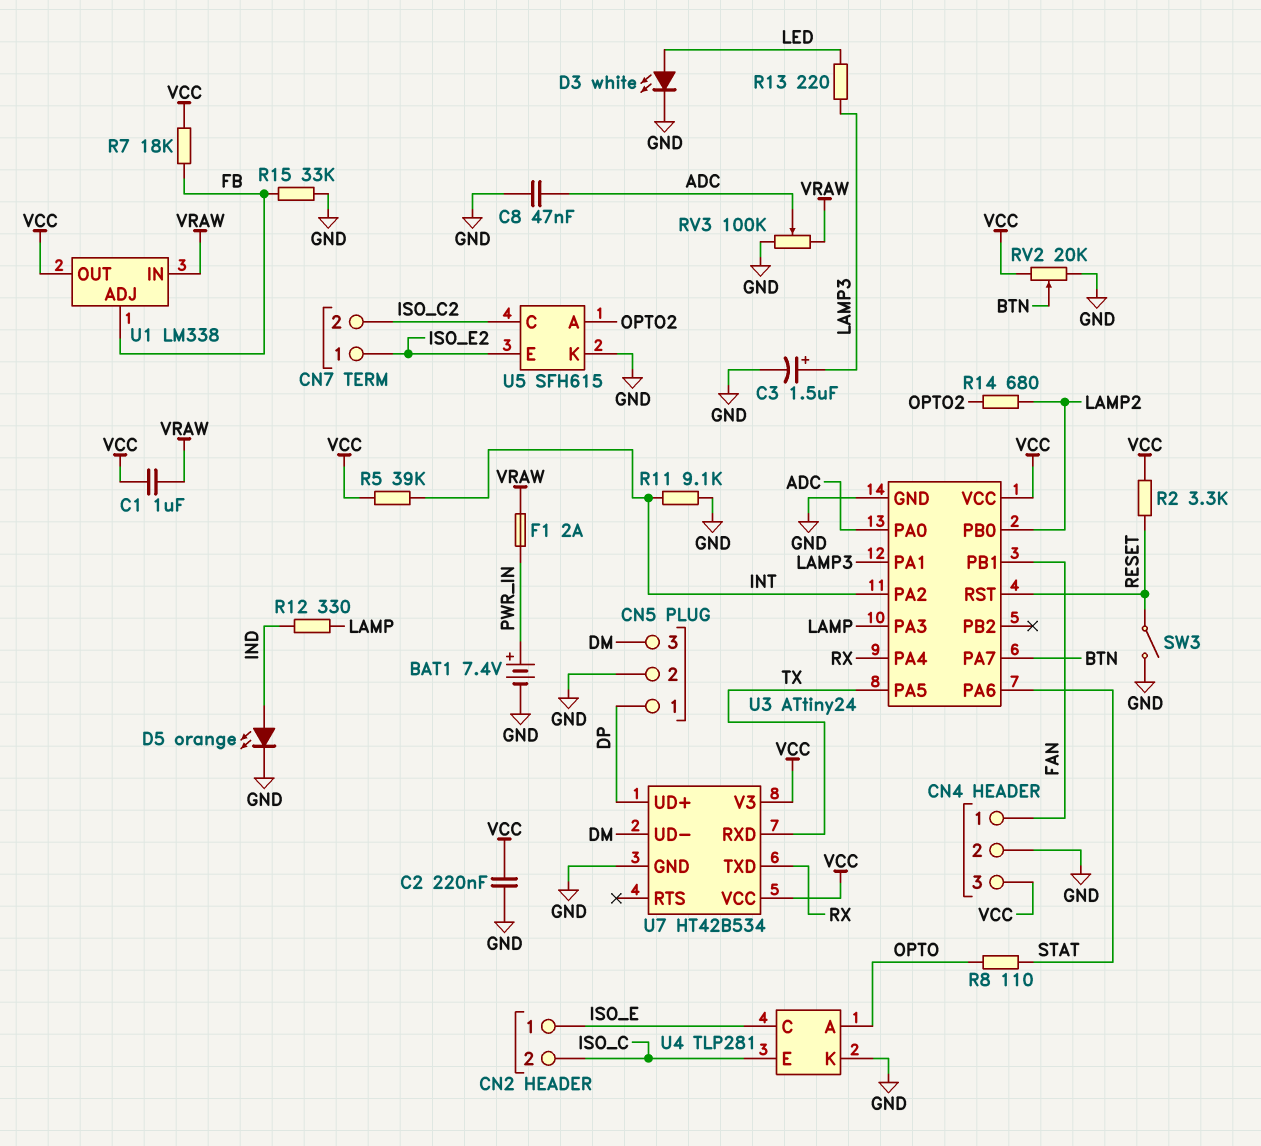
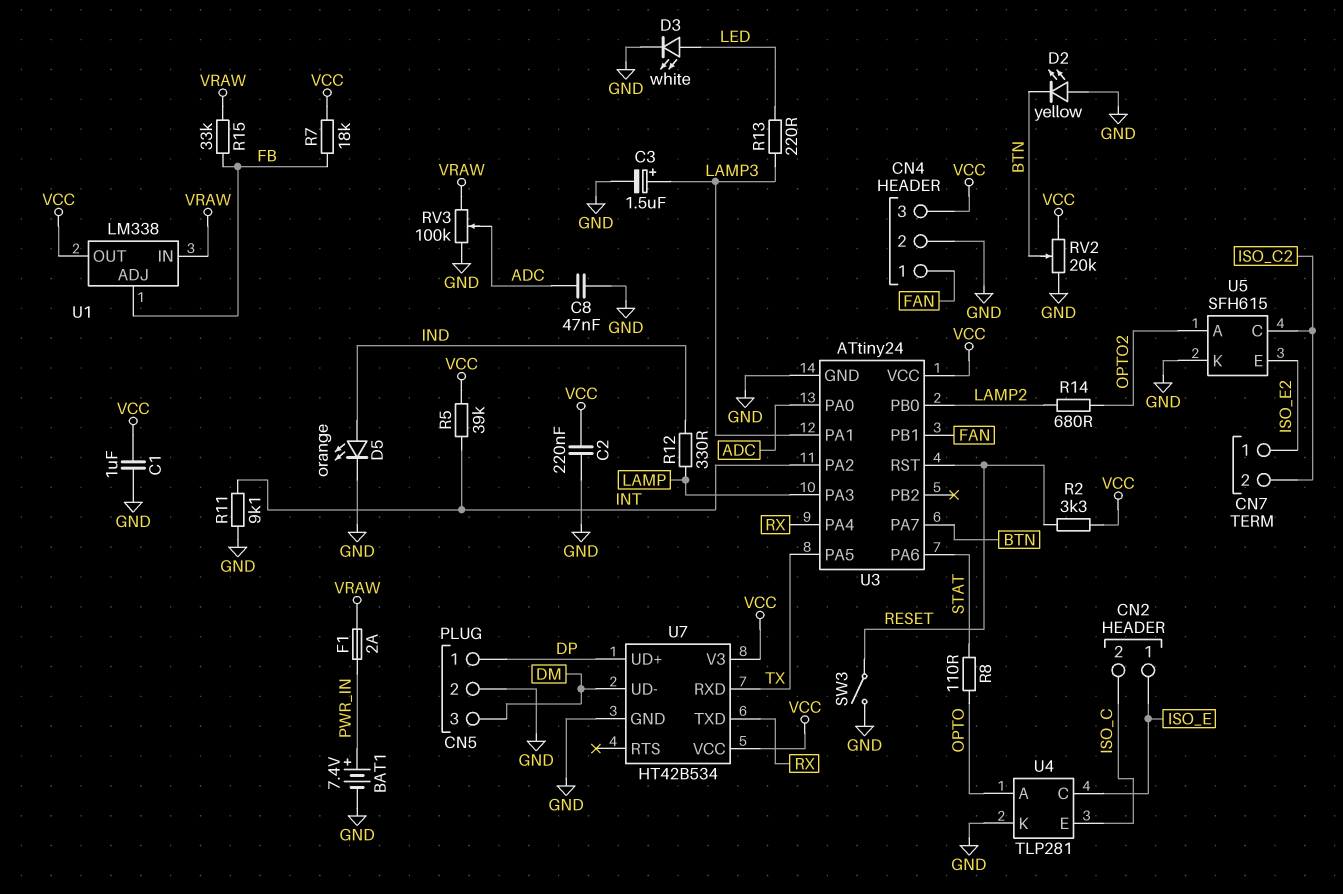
C1: 1uF (VCC, VRAW) -> 1uF (GND, VCC)
D2: none -> LED yellow (A GND, K BTN)
R15: 33k (FB, GND) -> 33k (FB, VRAW)

